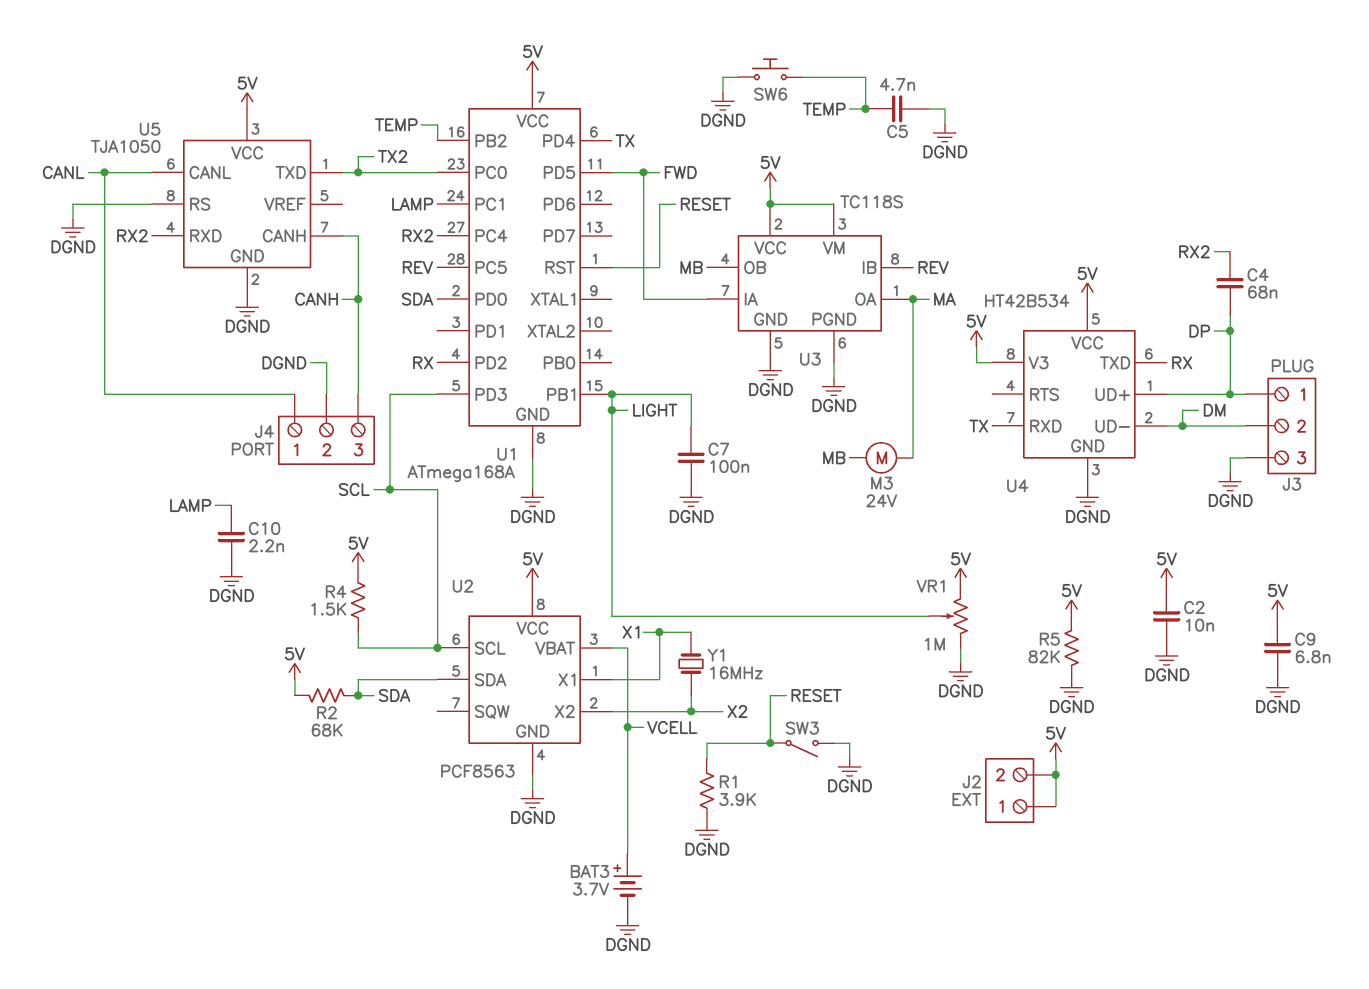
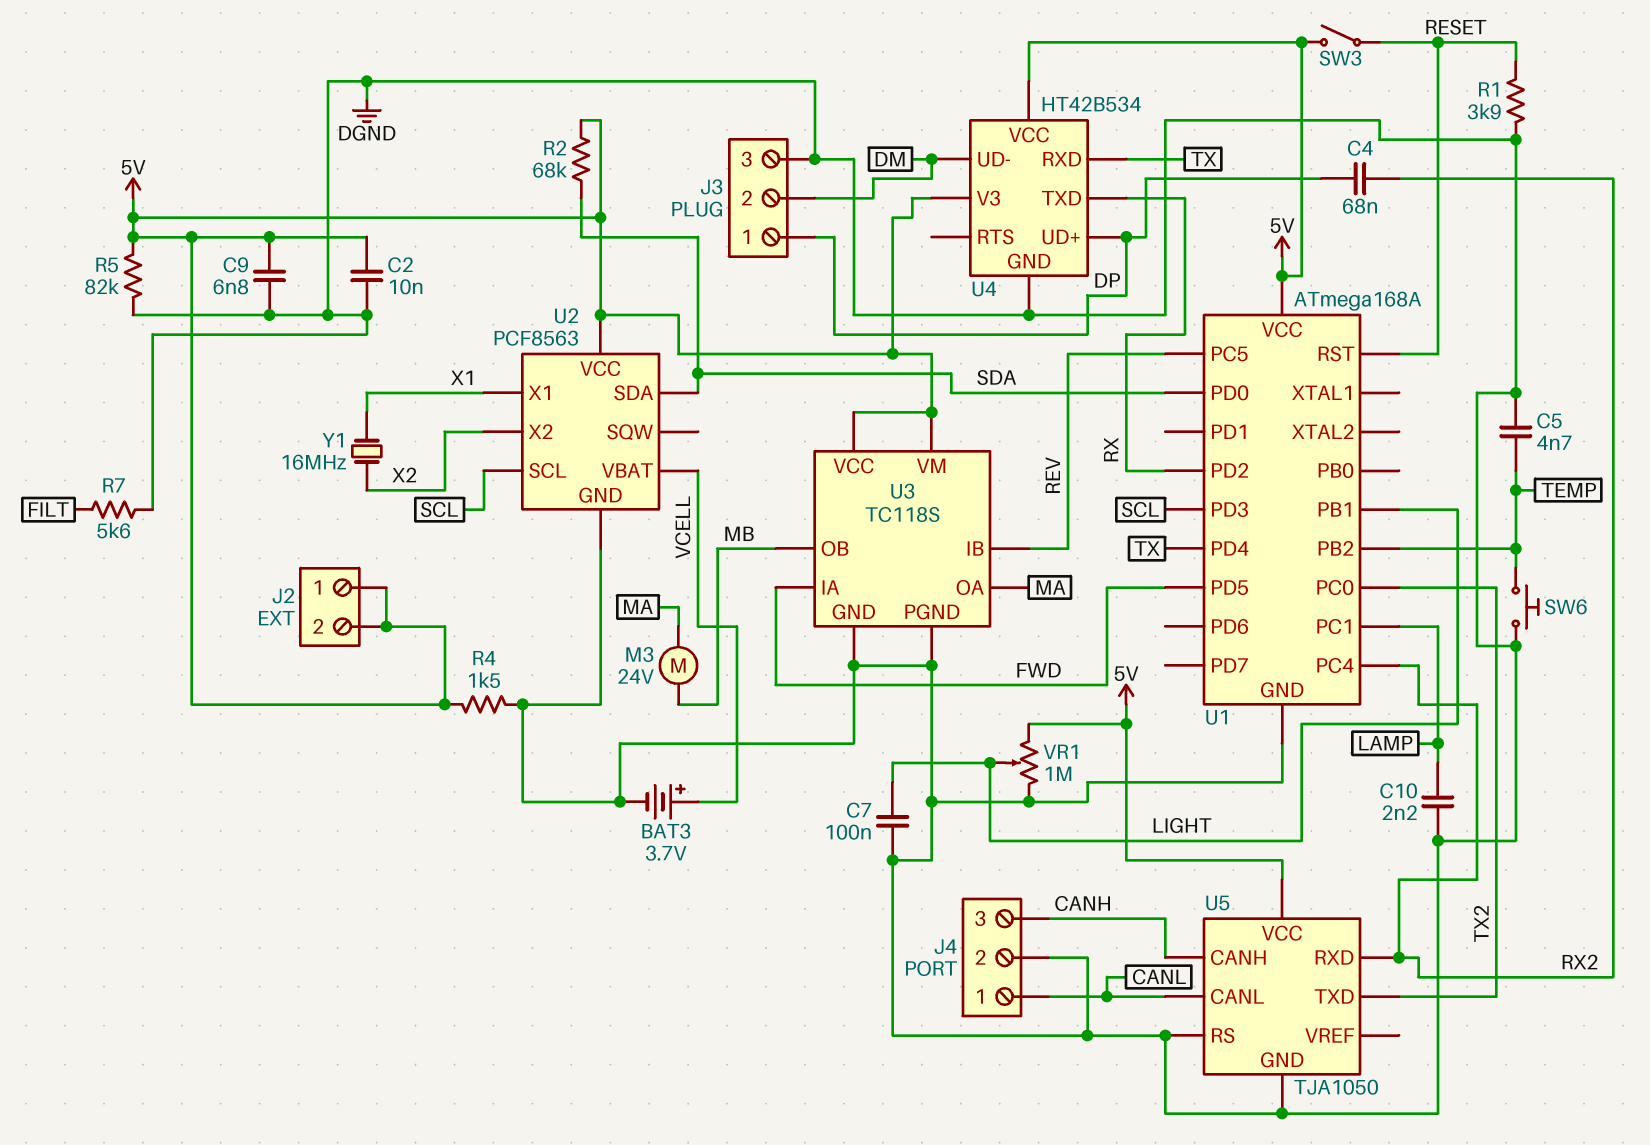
R4: 1.5k (5V, SCL) -> 1.5k (5V, DGND)
R7: none -> 5.6k (DGND, FILT)
SW3: switch (DGND, RESET) -> switch (5V, RESET)

